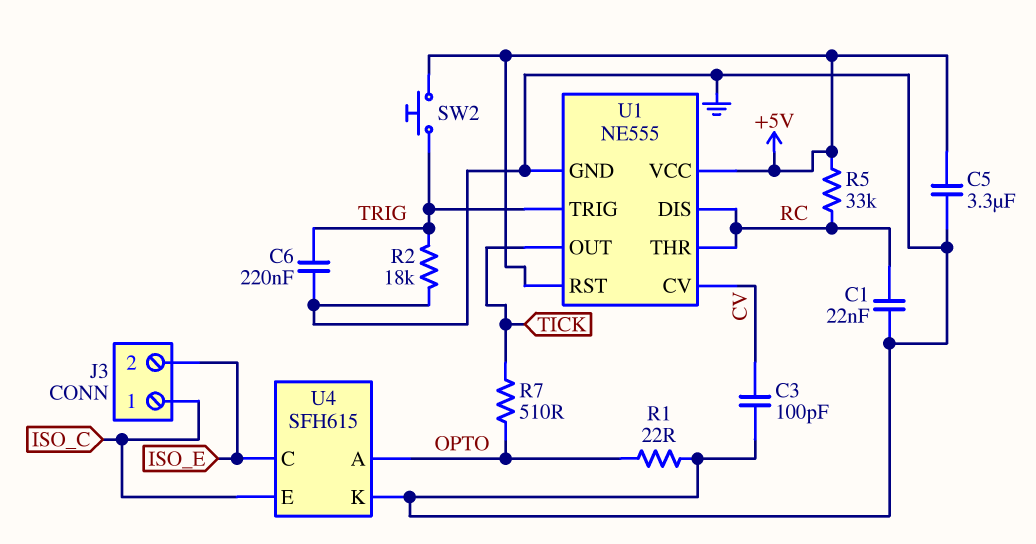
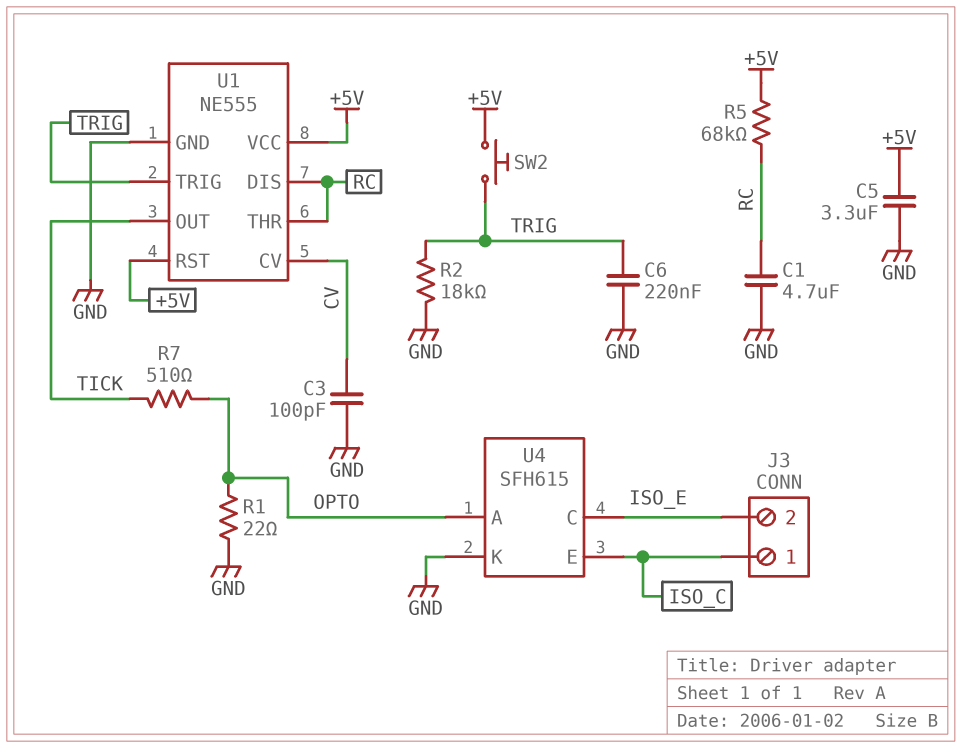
C1: 22nF (GND, RC) -> 4.7uF (GND, RC)
R5: 33k (+5V, RC) -> 68k (+5V, RC)

